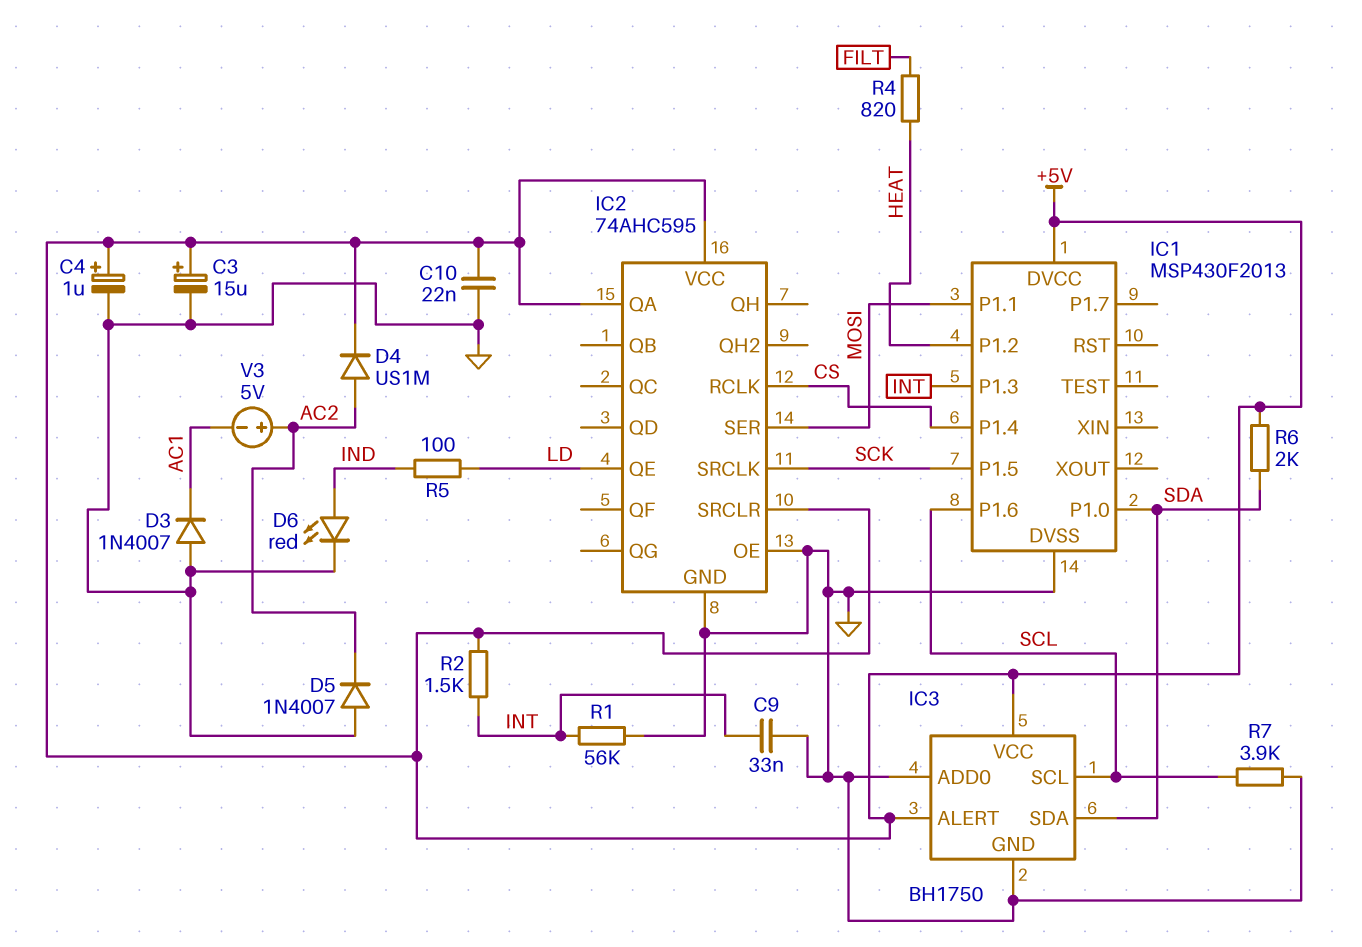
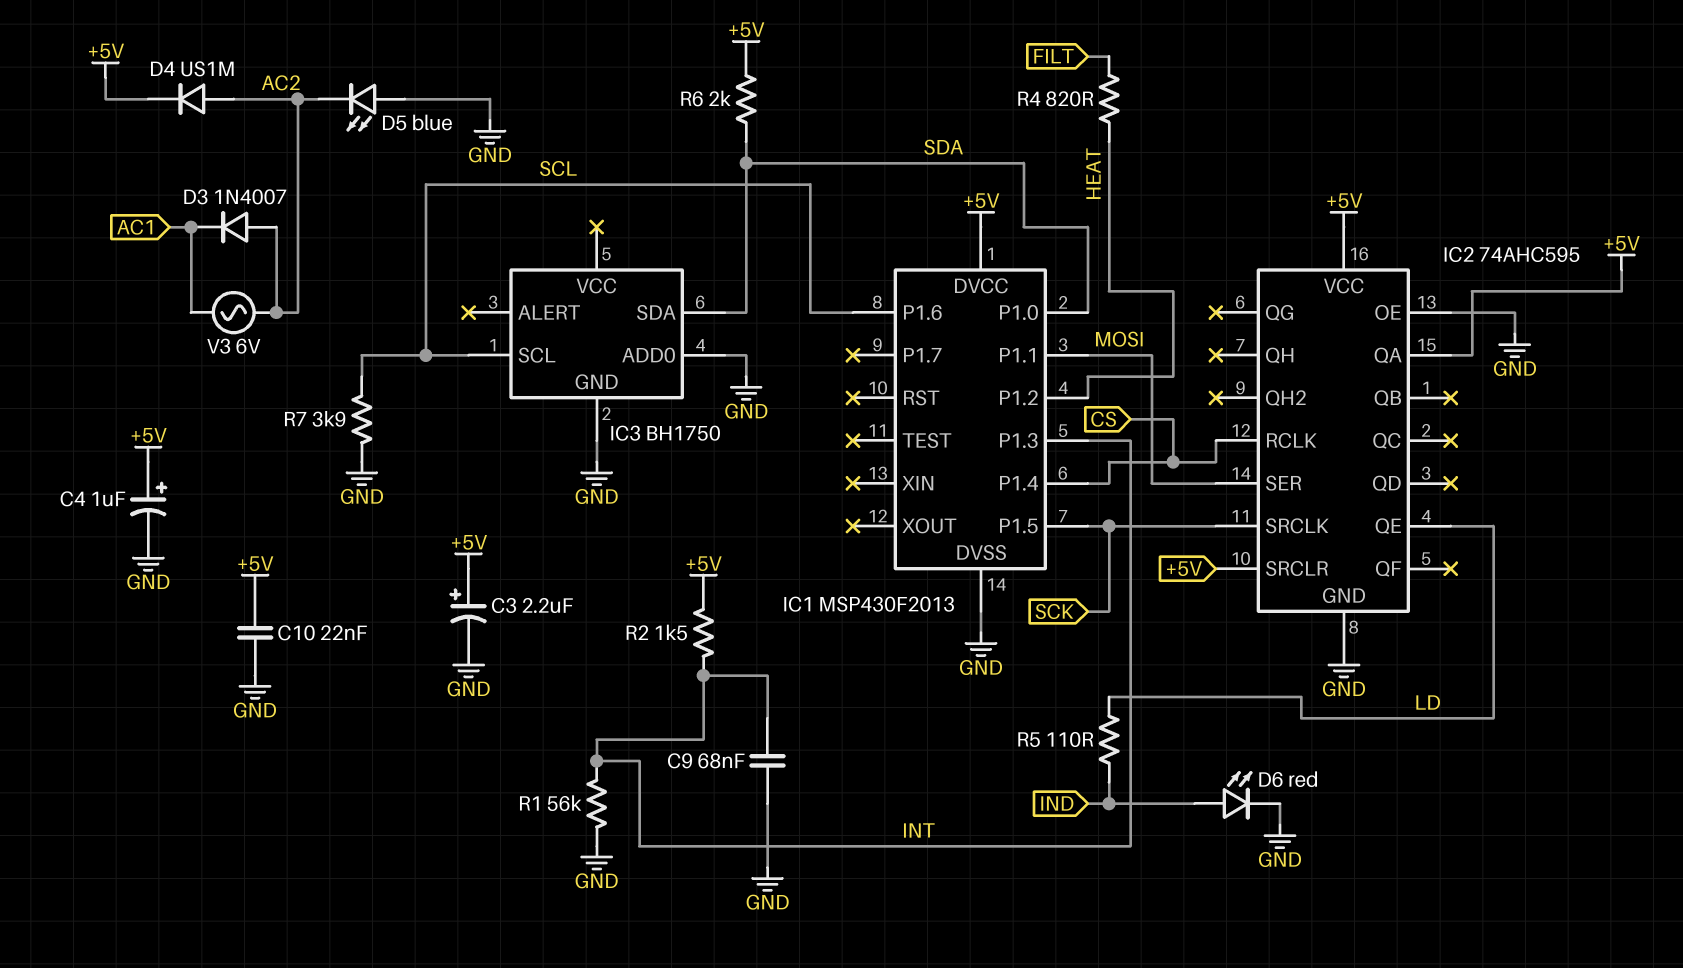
C3: 15uF (plus +5V, minus GND) -> 2.2uF (plus +5V, minus GND)
C9: 33nF (GND, INT) -> 68nF (GND, INT)
D3: diode 1N4007 (A GND, K AC1) -> diode 1N4007 (A AC2, K AC1)
D5: diode 1N4007 (A GND, K AC2) -> LED blue (A GND, K AC2)
IC3 pin ALERT: +5V -> none
IC3 pin VCC: +5V -> none
R5: 100 (IND, LD) -> 110 (IND, LD)
V3: 5V (plus AC2, minus AC1) -> AC 6V (AC1, AC2)

